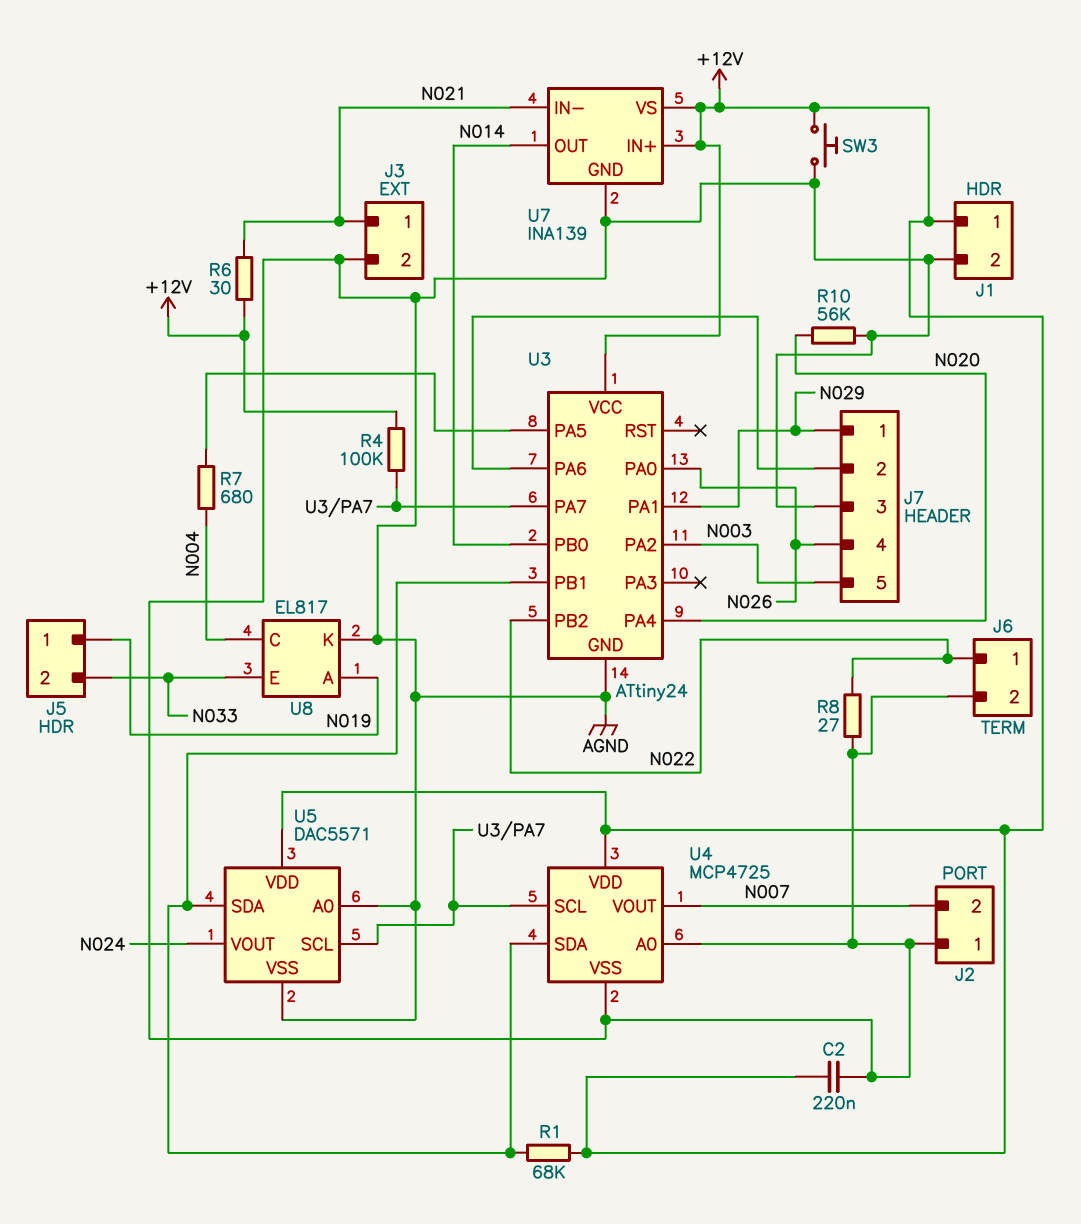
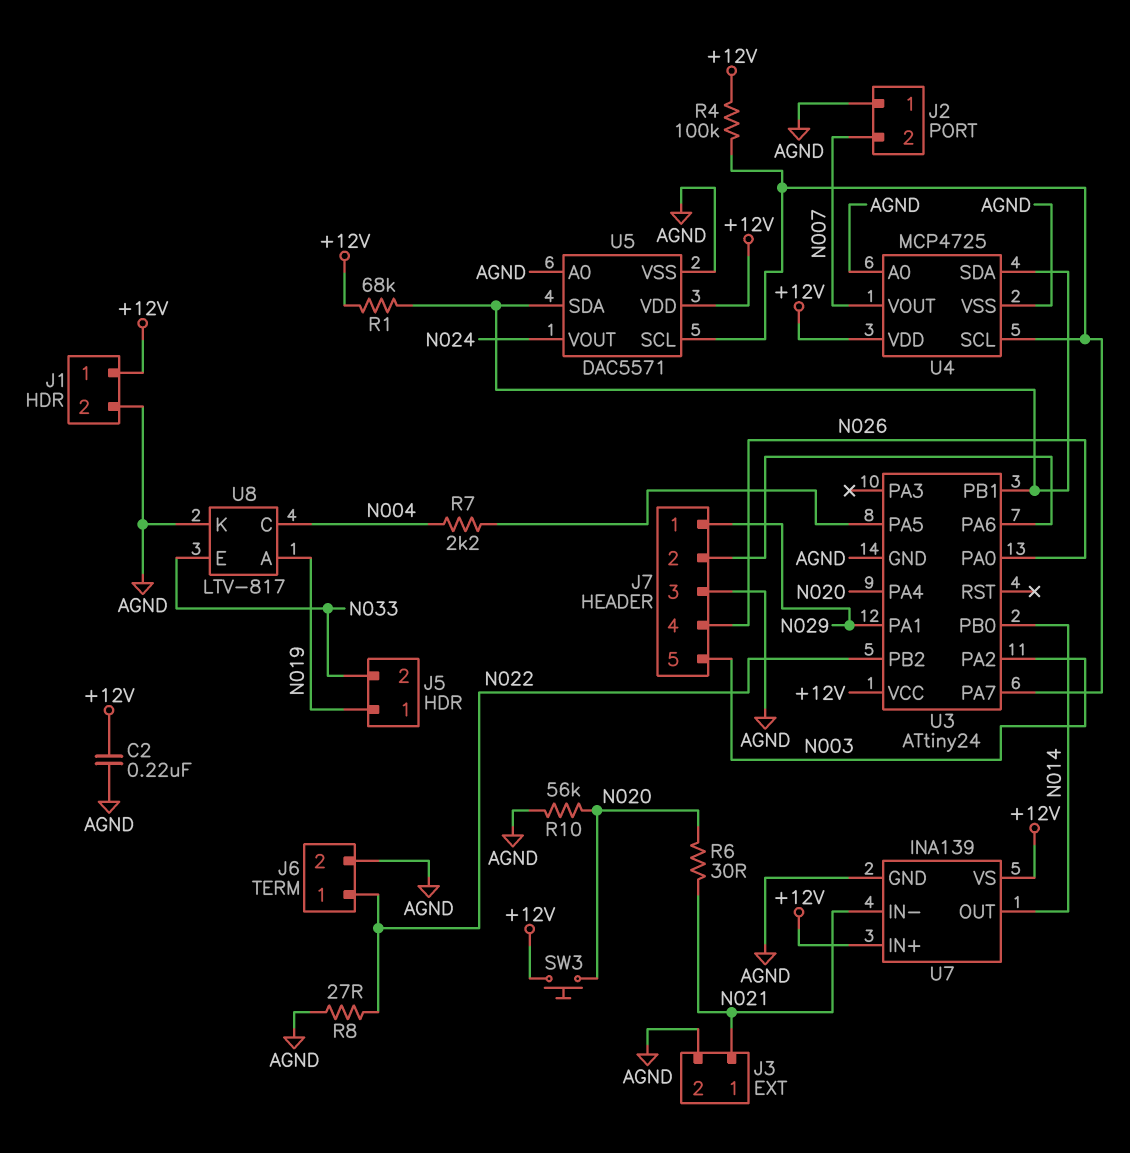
R6: 30 (+12V, N021) -> 30 (N020, N021)
R7: 680 (N004, U3/PA5) -> 2.2k (N004, U3/PA5)
SW3: button (+12V, AGND) -> button (+12V, N020)
U8: EL817 -> LTV-817

